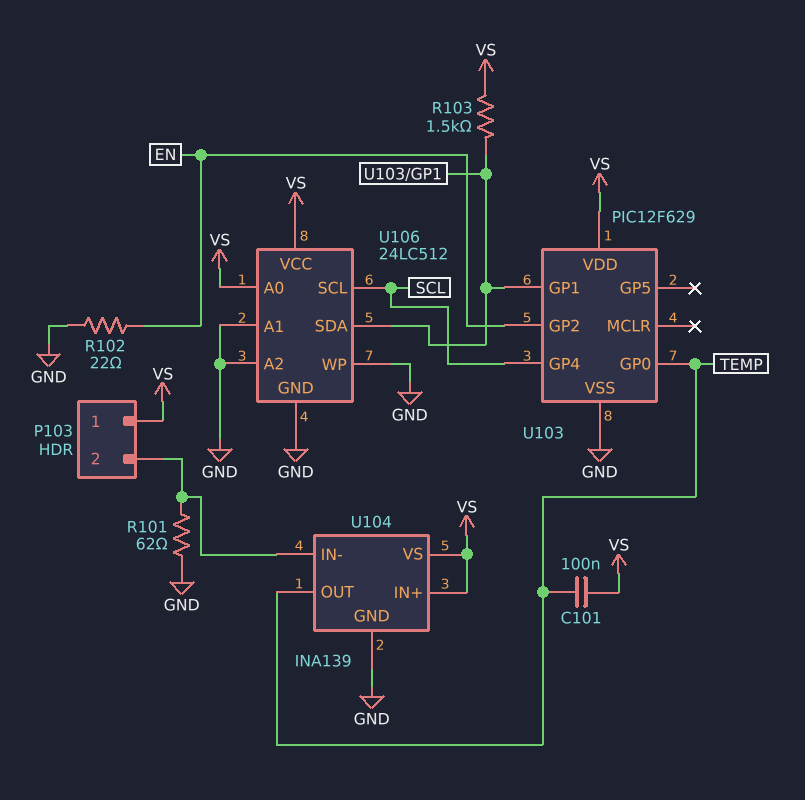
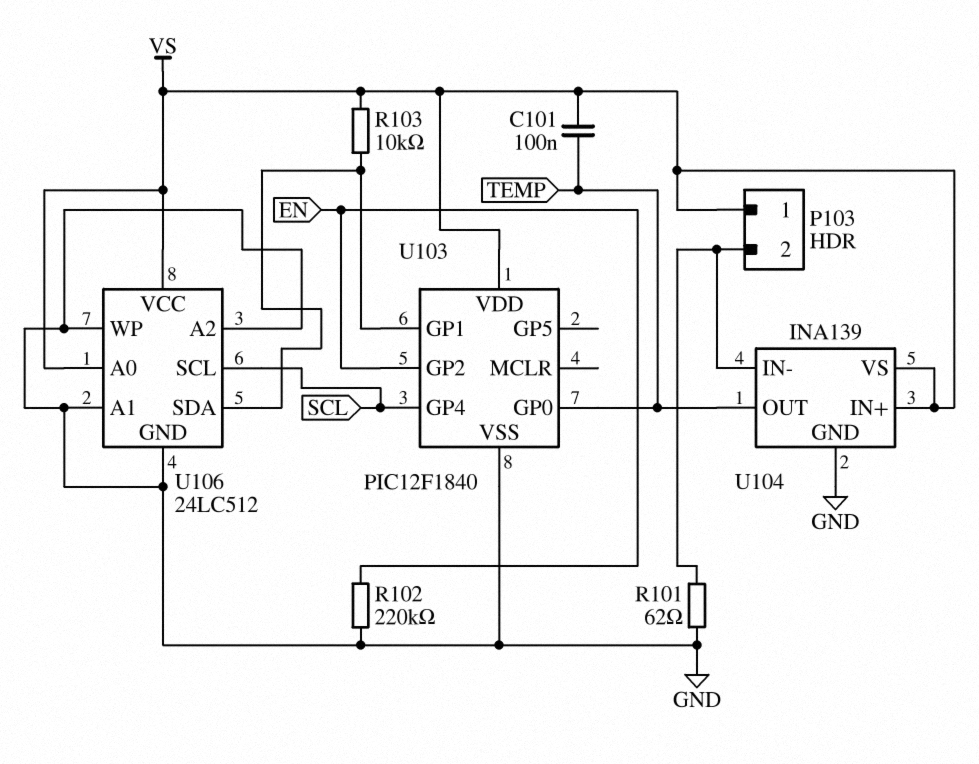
R102: 22 (EN, GND) -> 220k (EN, GND)
R103: 1.5k (U103/GP1, VS) -> 10k (U103/GP1, VS)
U103: PIC12F629 -> PIC12F1840

